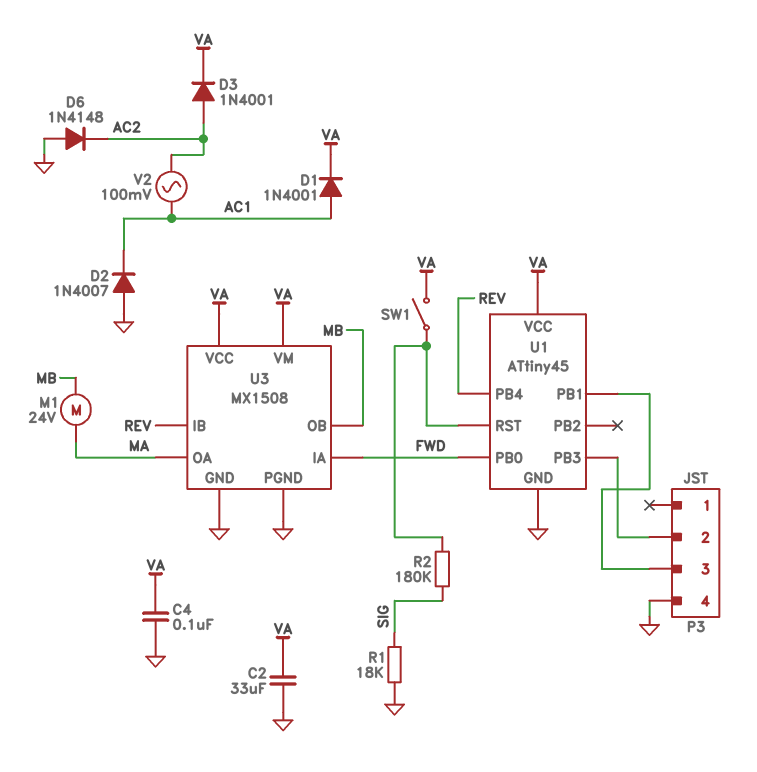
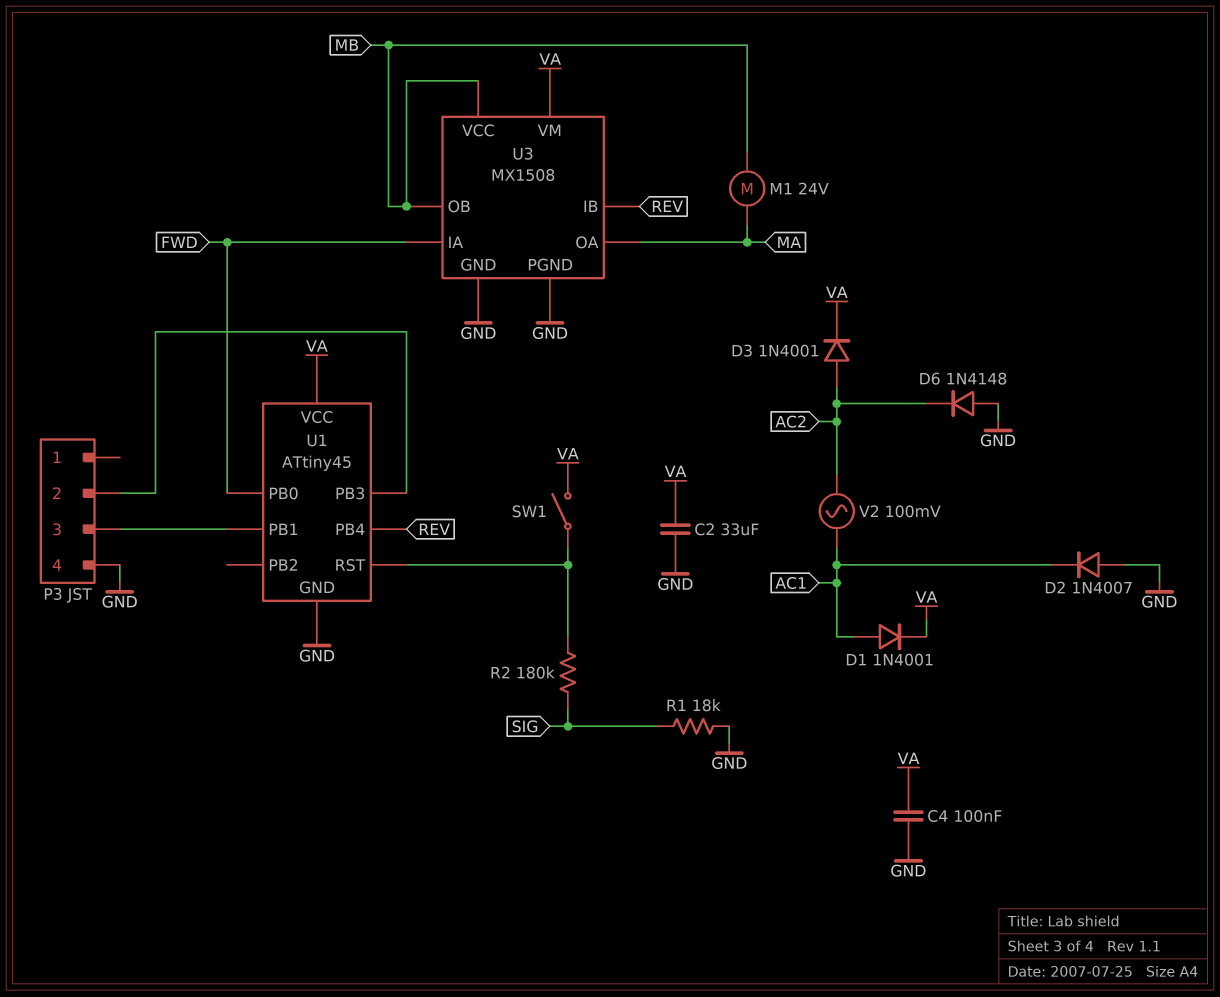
U3 pin VCC: VA -> MB

